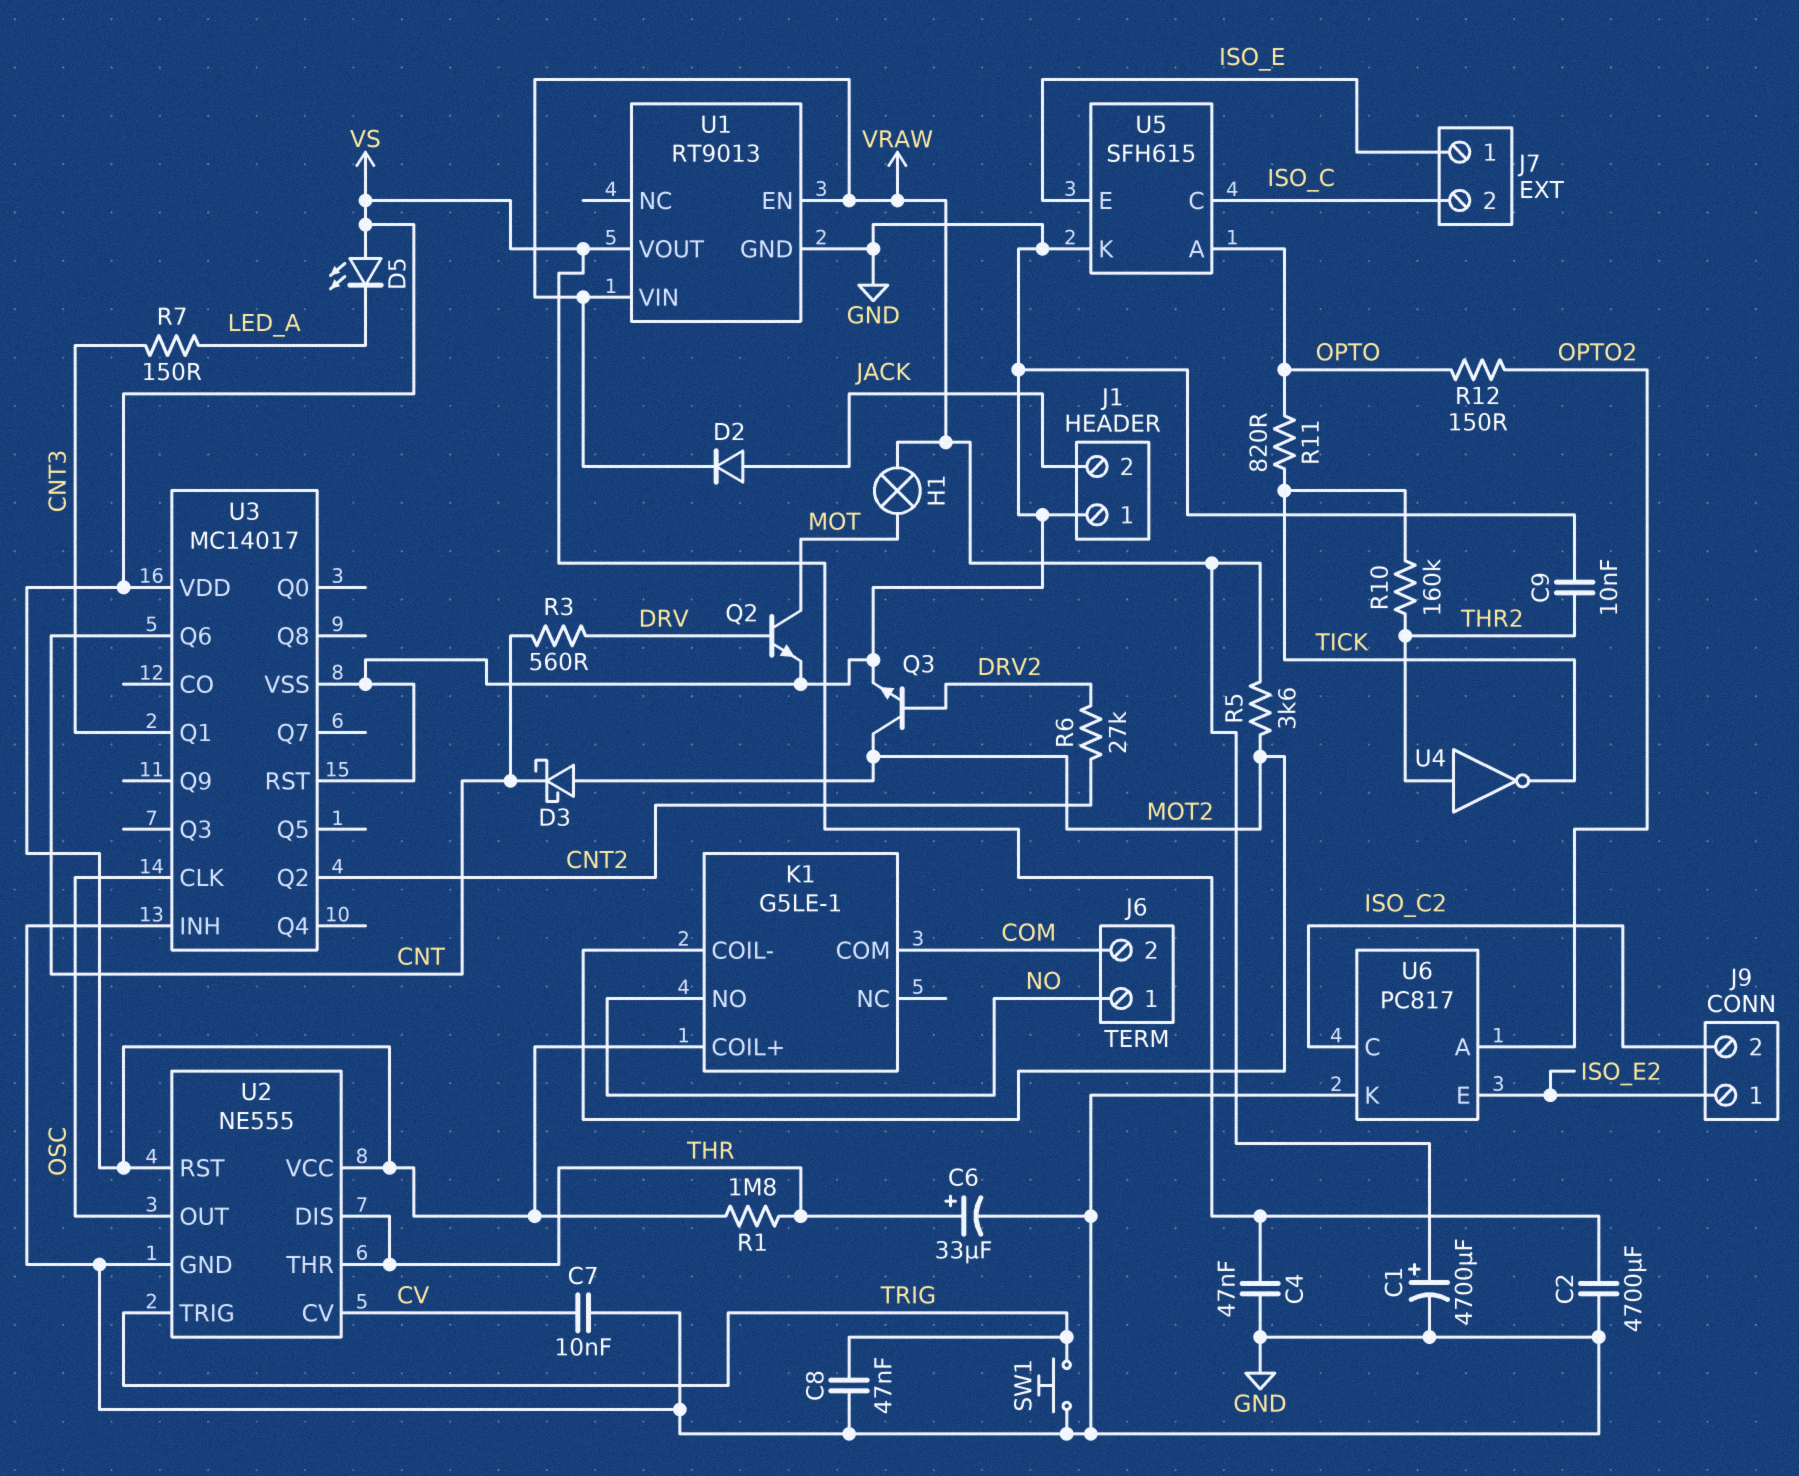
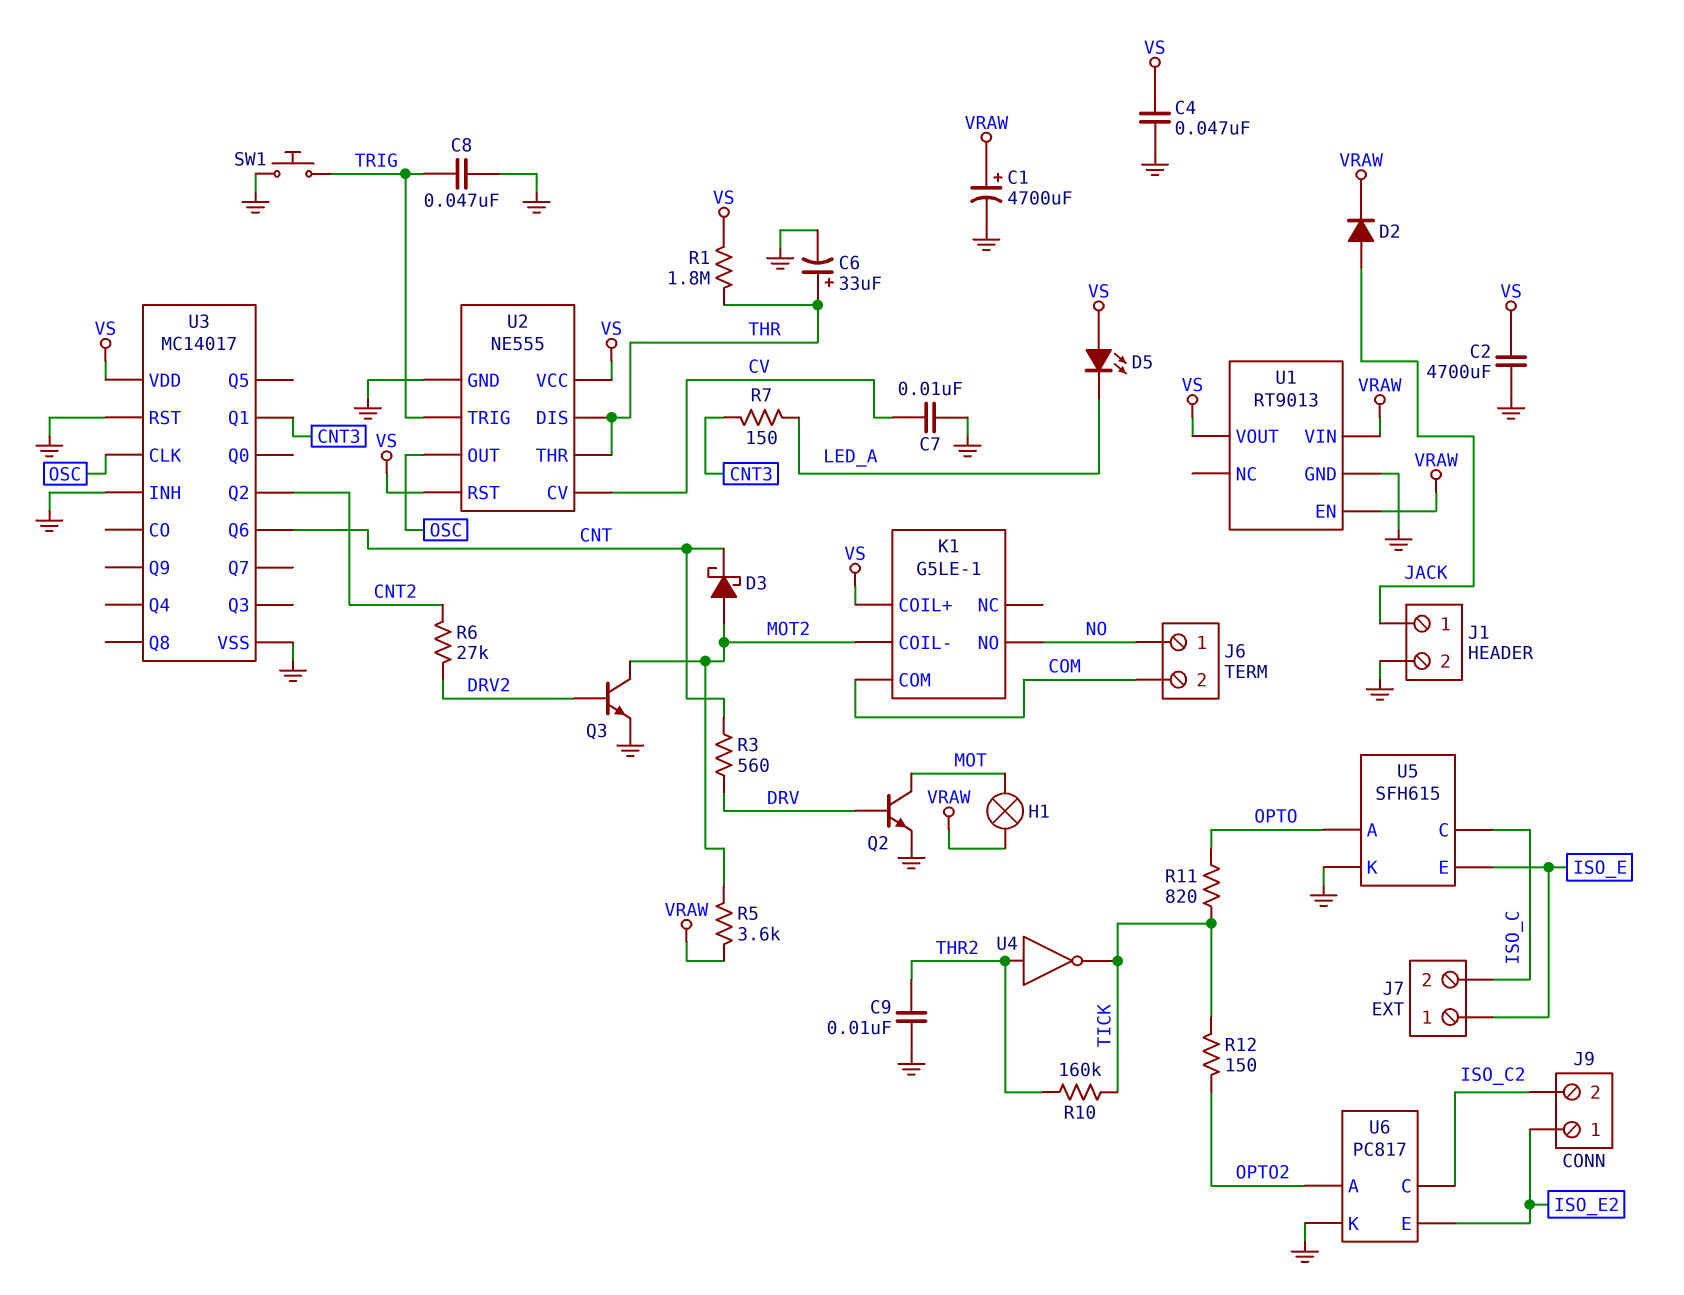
J1 pin 1: GND -> JACK
J1 pin 2: JACK -> GND
R12: 150 (OPTO, OPTO2) -> 150 (OPTO2, TICK)

